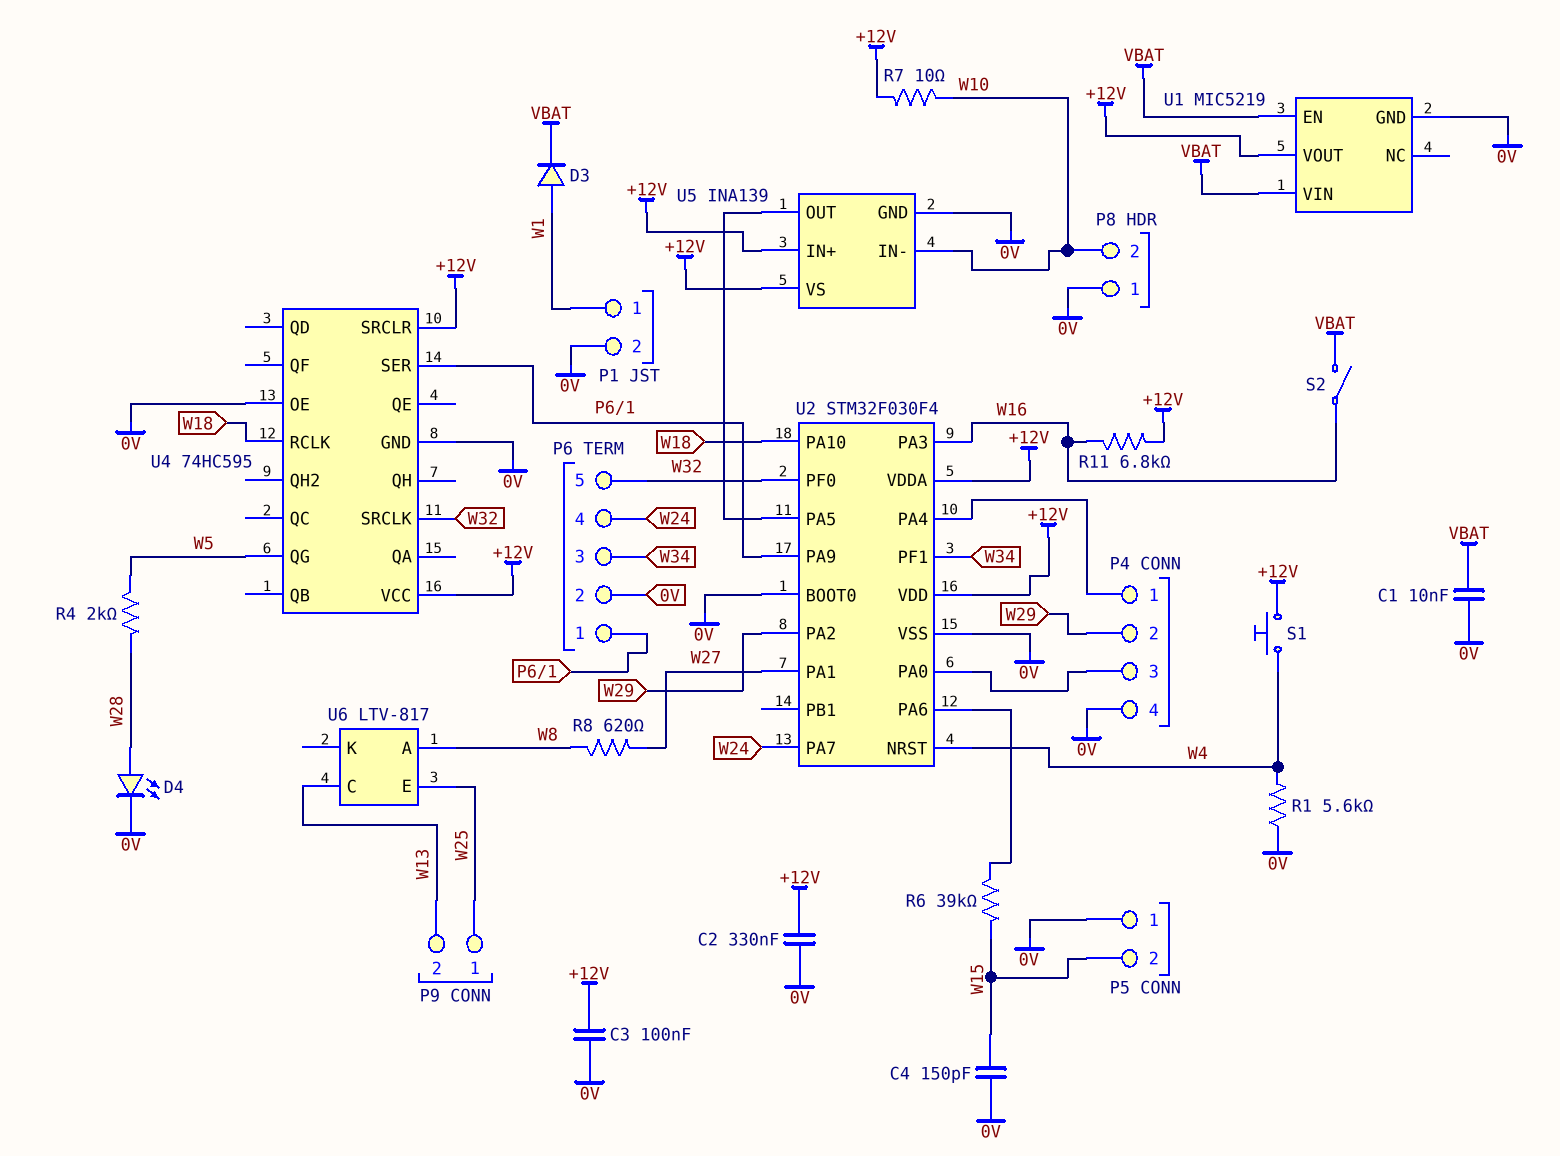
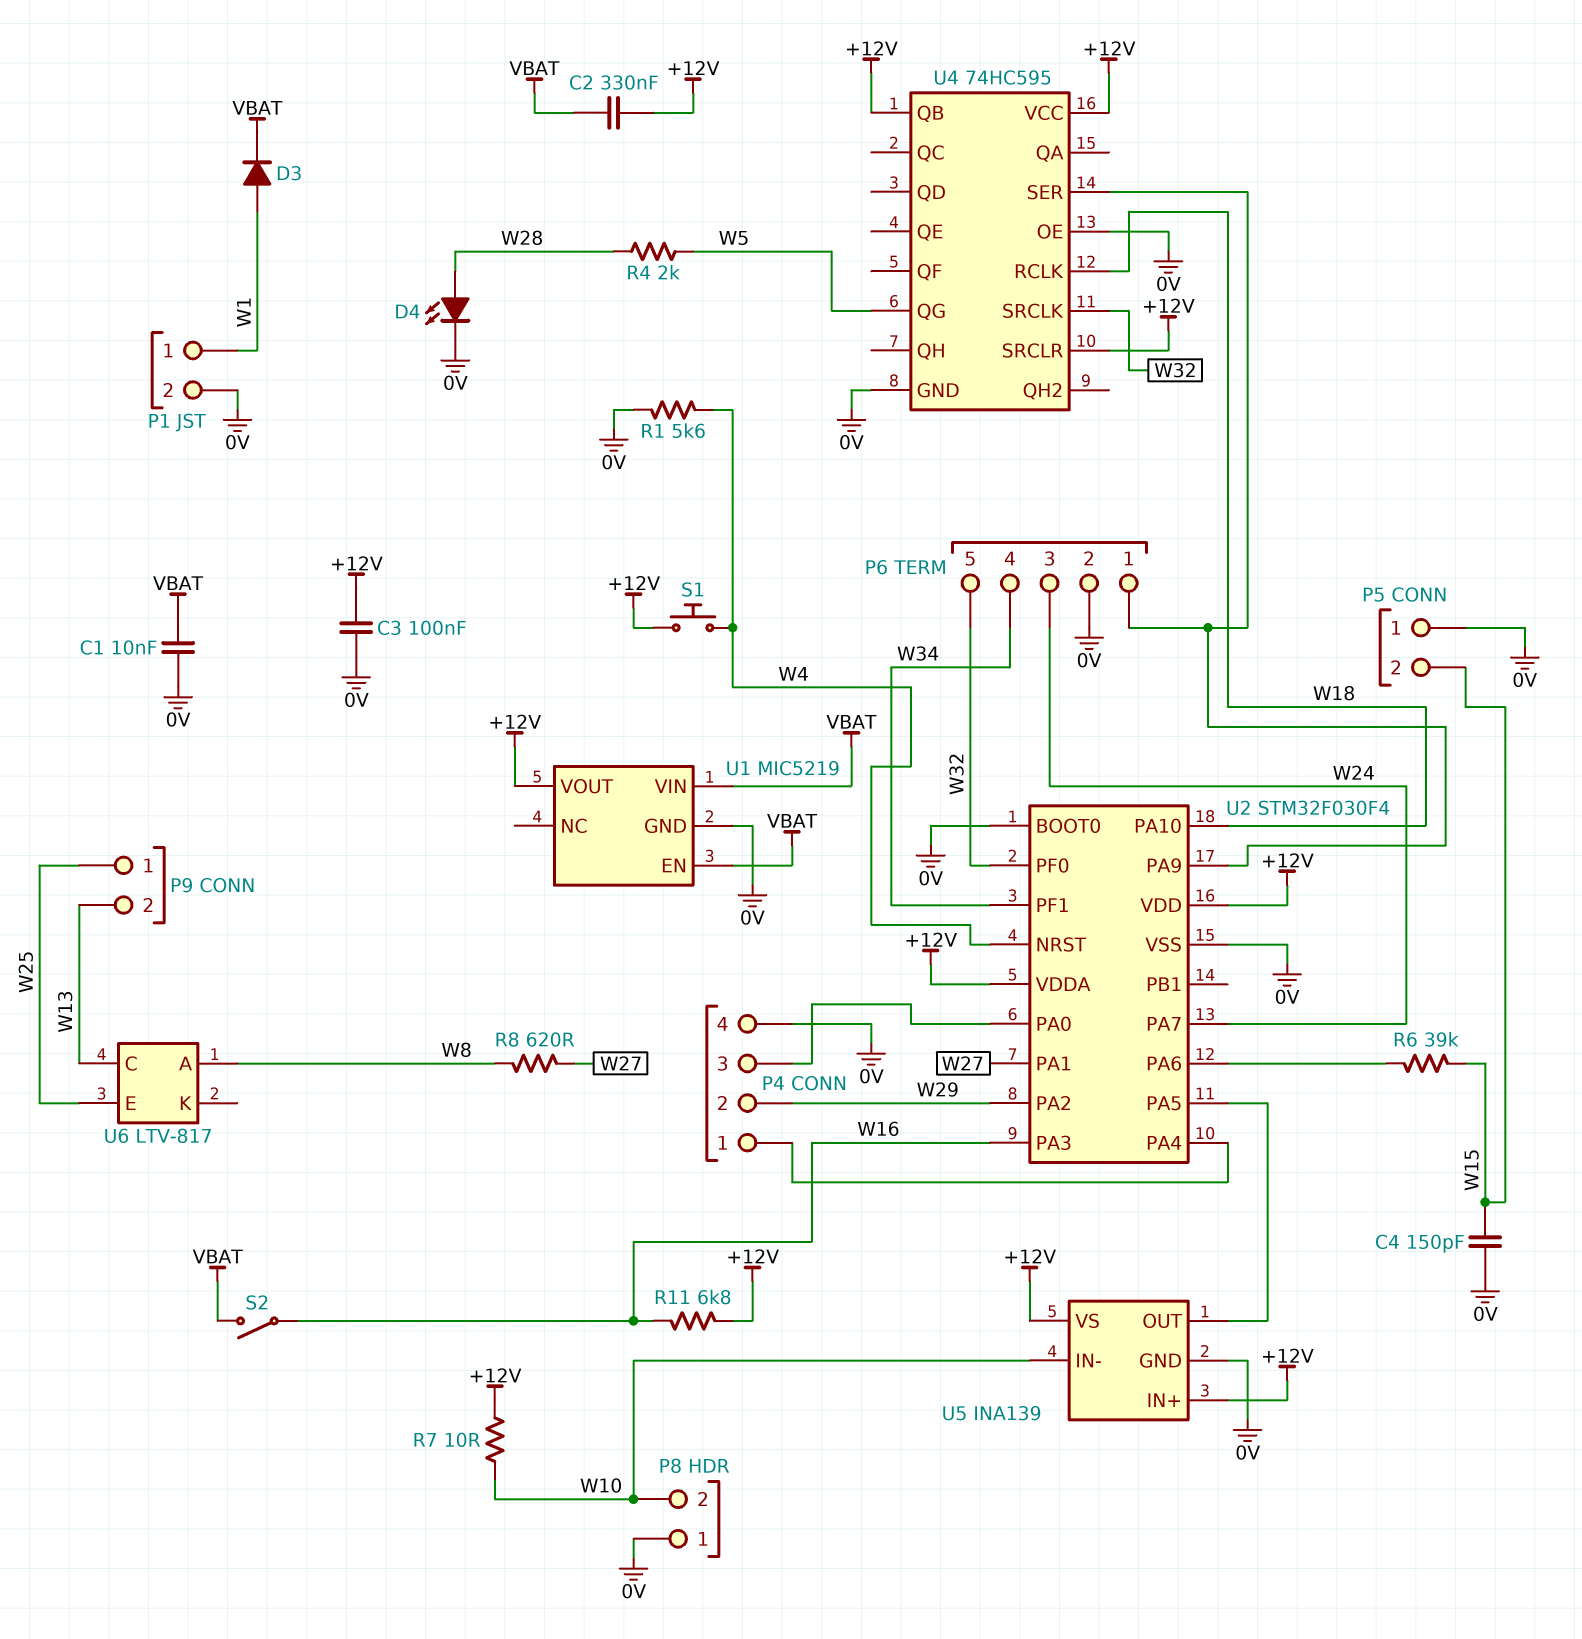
C2: 330nF (+12V, 0V) -> 330nF (+12V, VBAT)
P6 pin 3: W34 -> W24
P6 pin 4: W24 -> W34
U4 pin QB: none -> +12V

